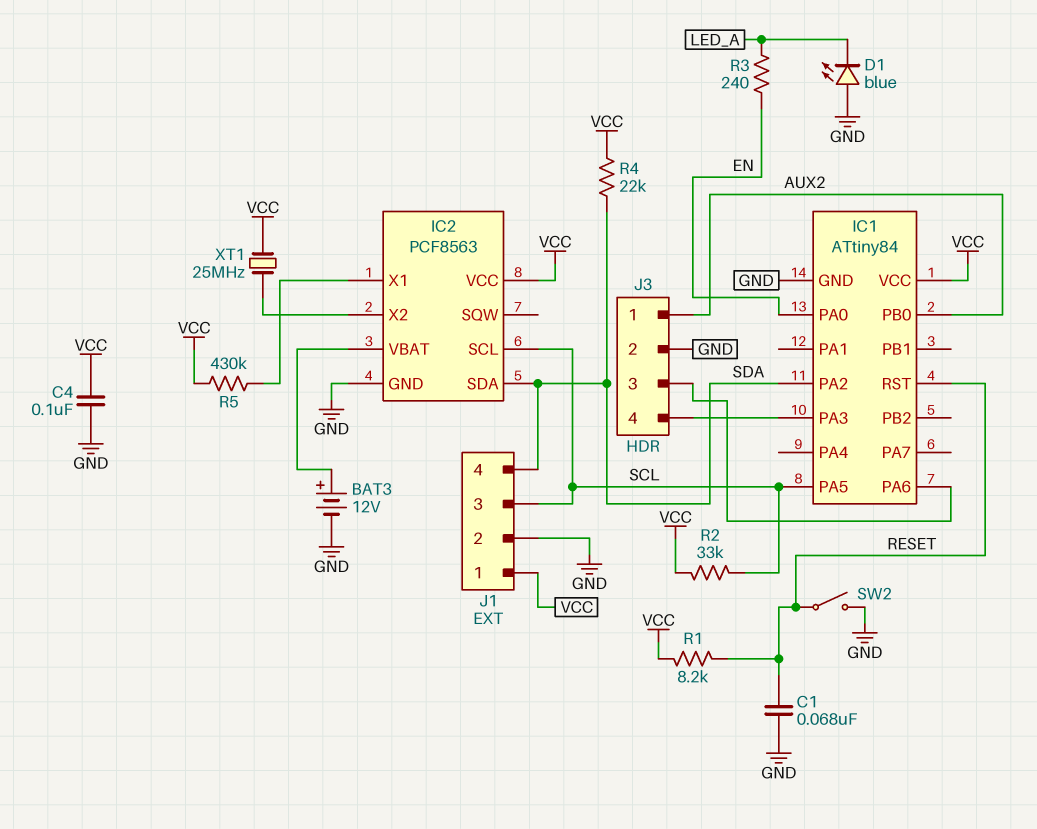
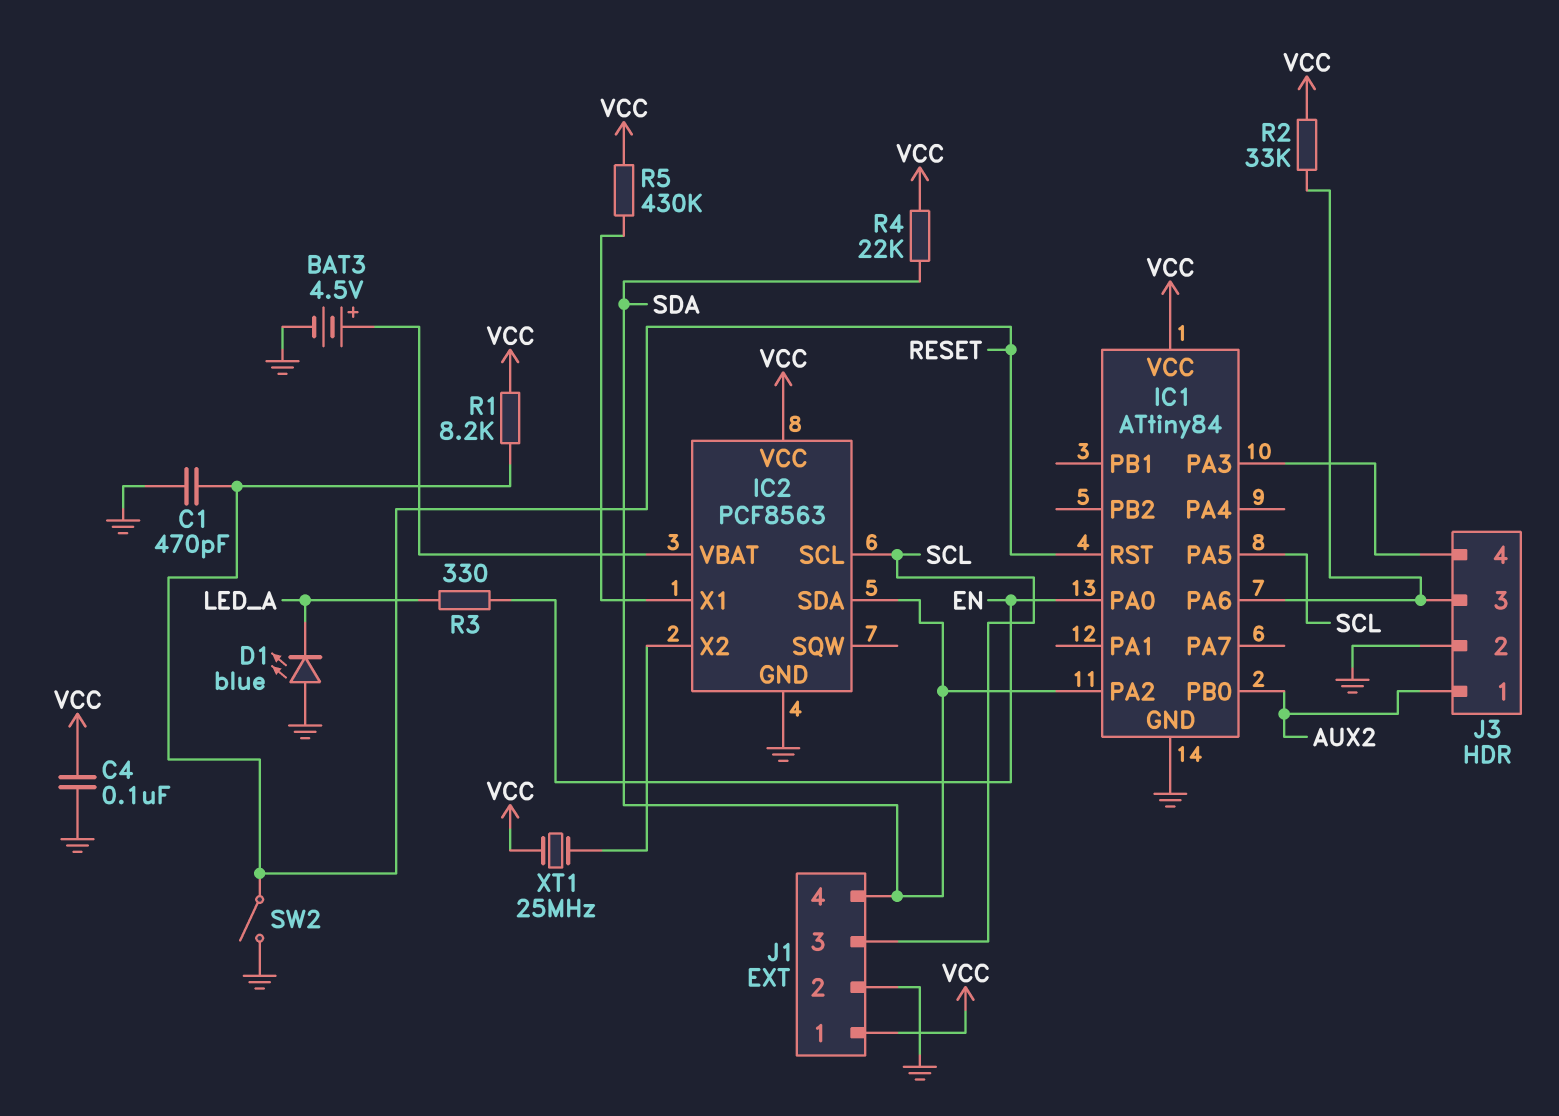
BAT3: 12V (plus IC2/VBAT, minus GND) -> 4.5V (plus IC2/VBAT, minus GND)
C1: 68nF (GND, RESET) -> 470pF (GND, RESET)
R2: 33k (SCL, VCC) -> 33k (IC1/PA6, VCC)
R3: 240 (EN, LED_A) -> 330 (EN, LED_A)

